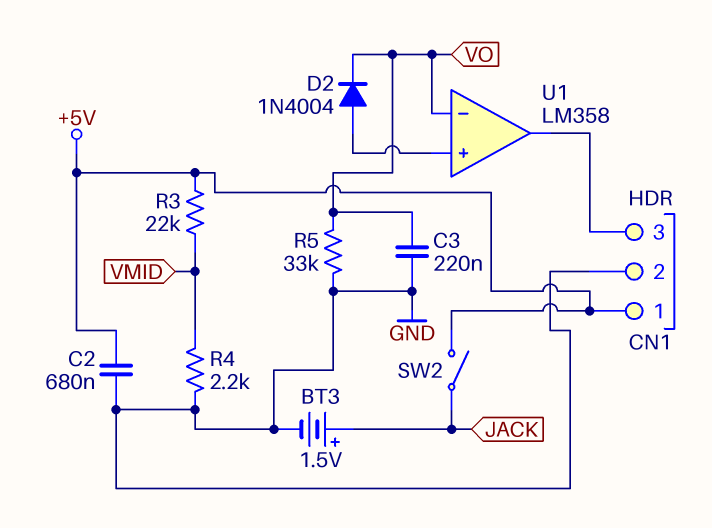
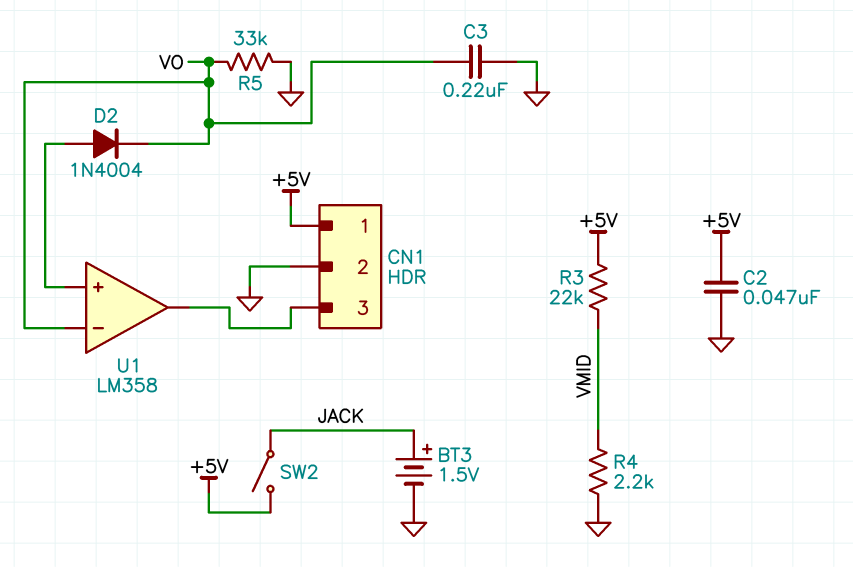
C2: 680nF (+5V, GND) -> 47nF (+5V, GND)

